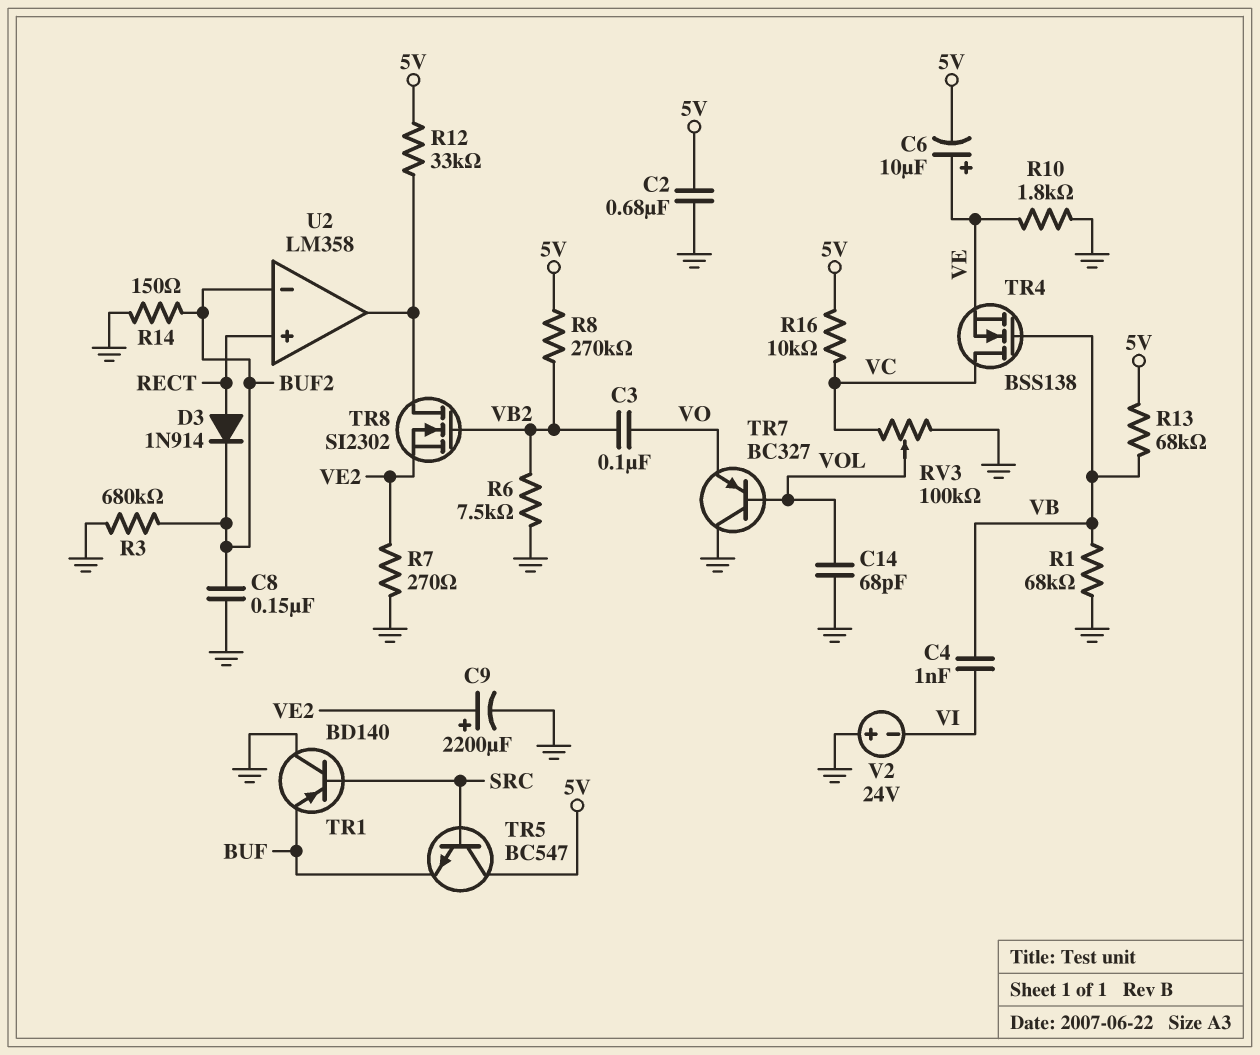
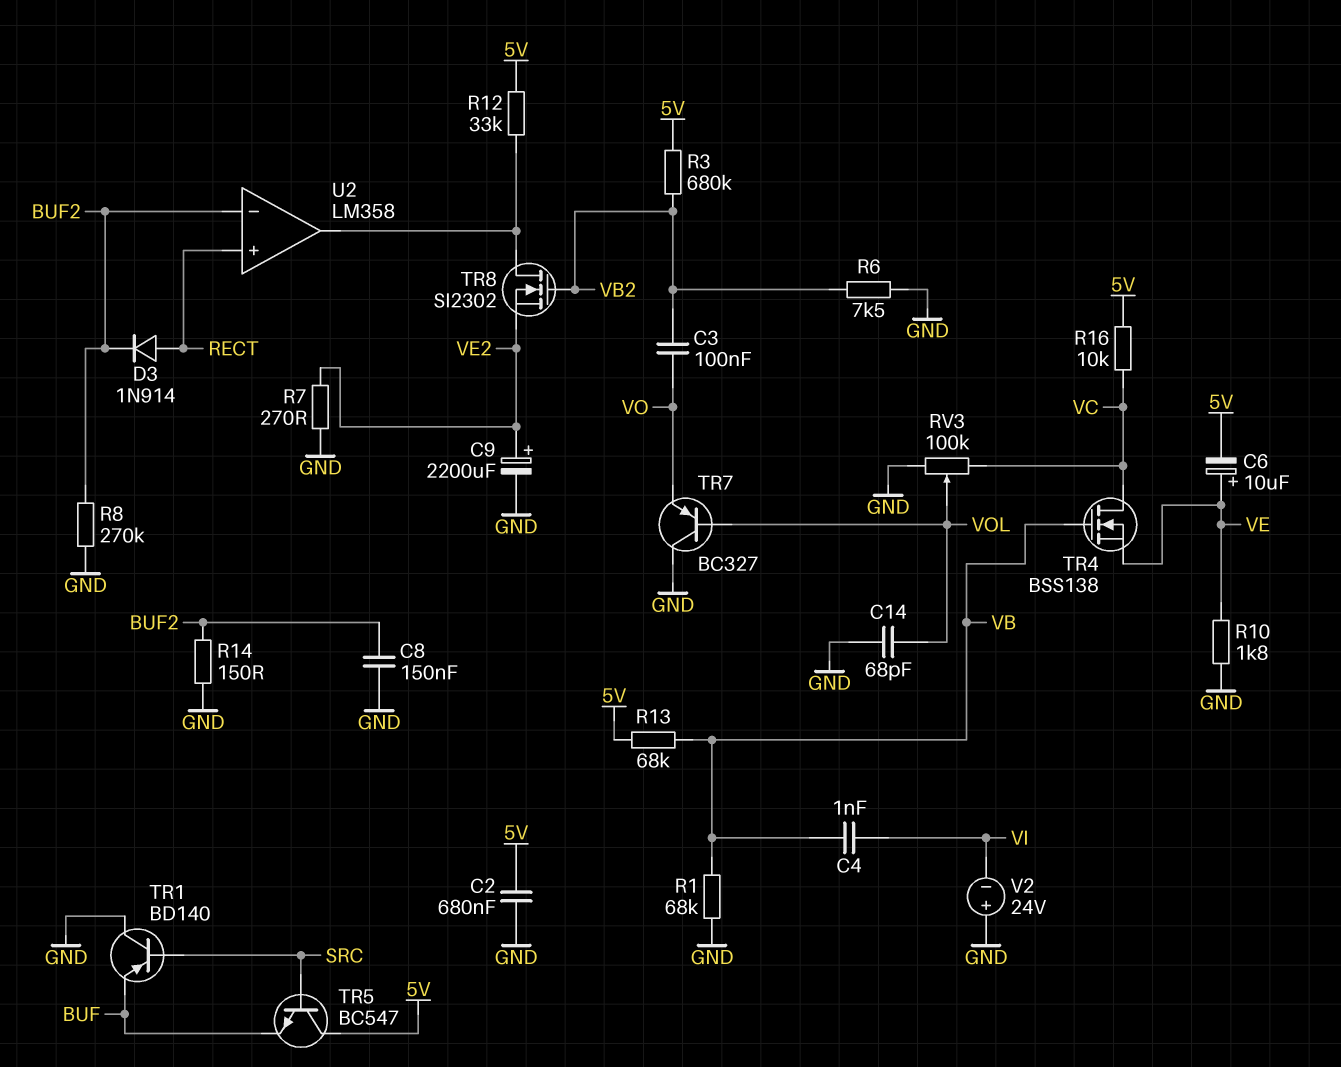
R3: 680k (BUF2, GND) -> 680k (5V, VB2)
R8: 270k (5V, VB2) -> 270k (BUF2, GND)

